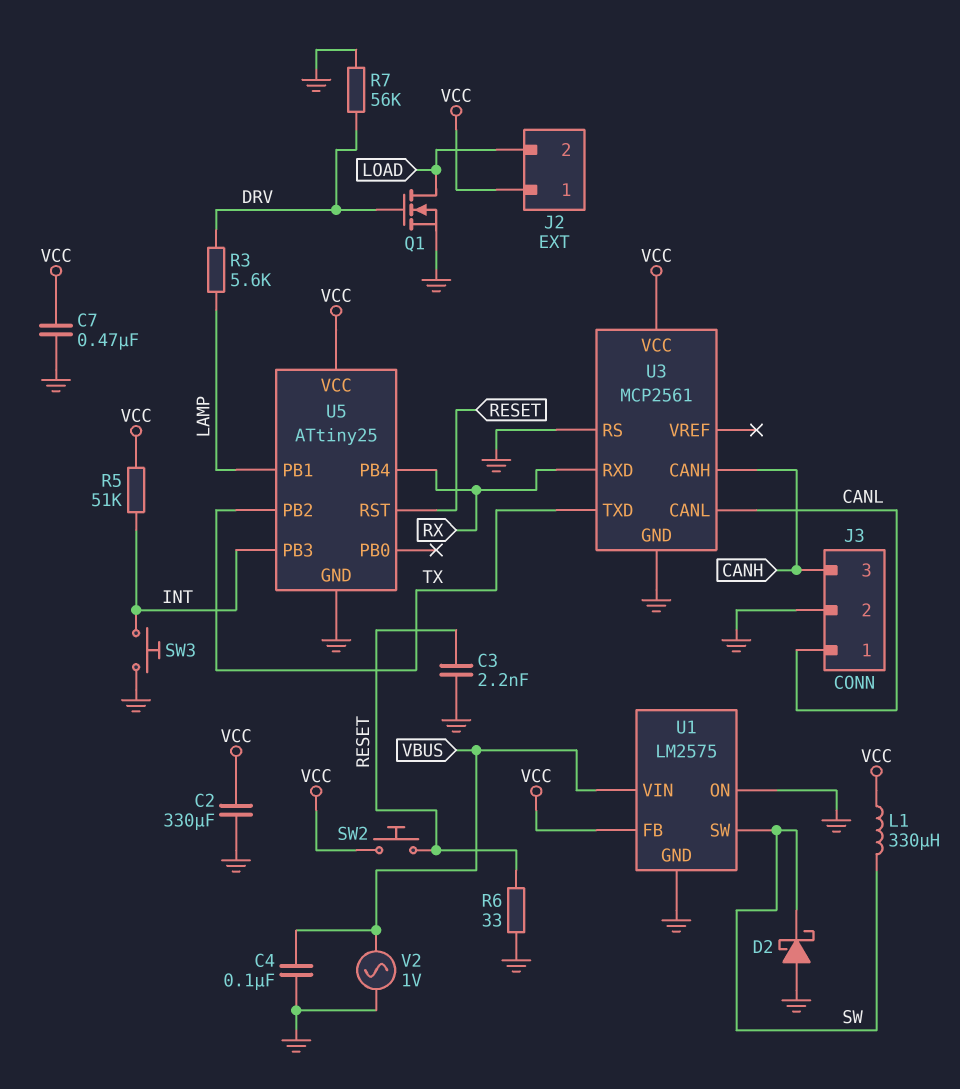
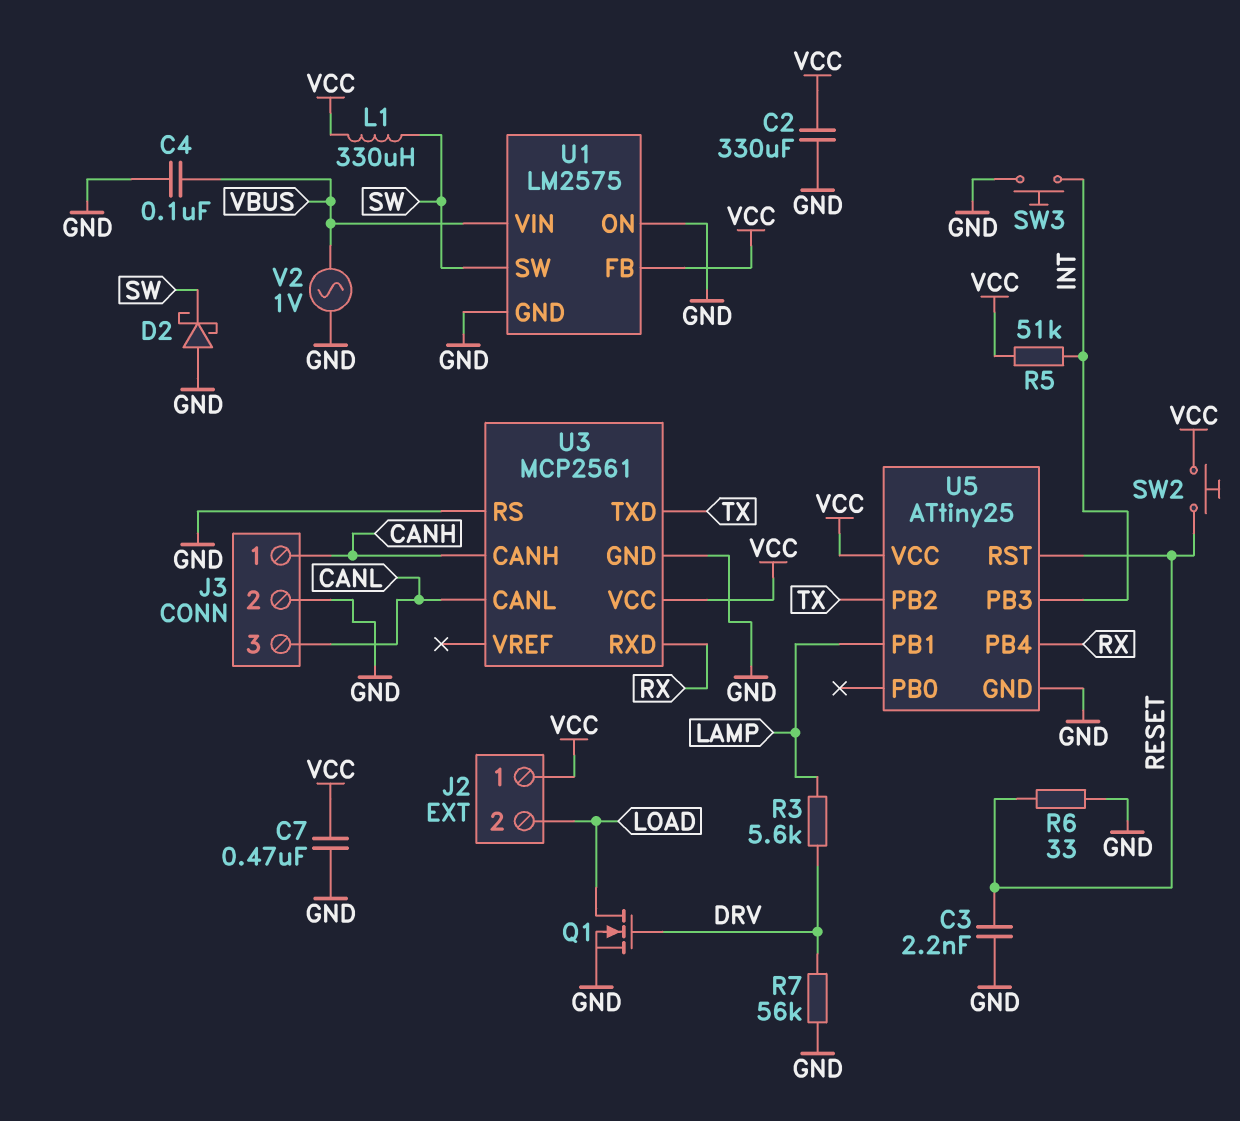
J3 pin 1: CANL -> CANH
J3 pin 3: CANH -> CANL

